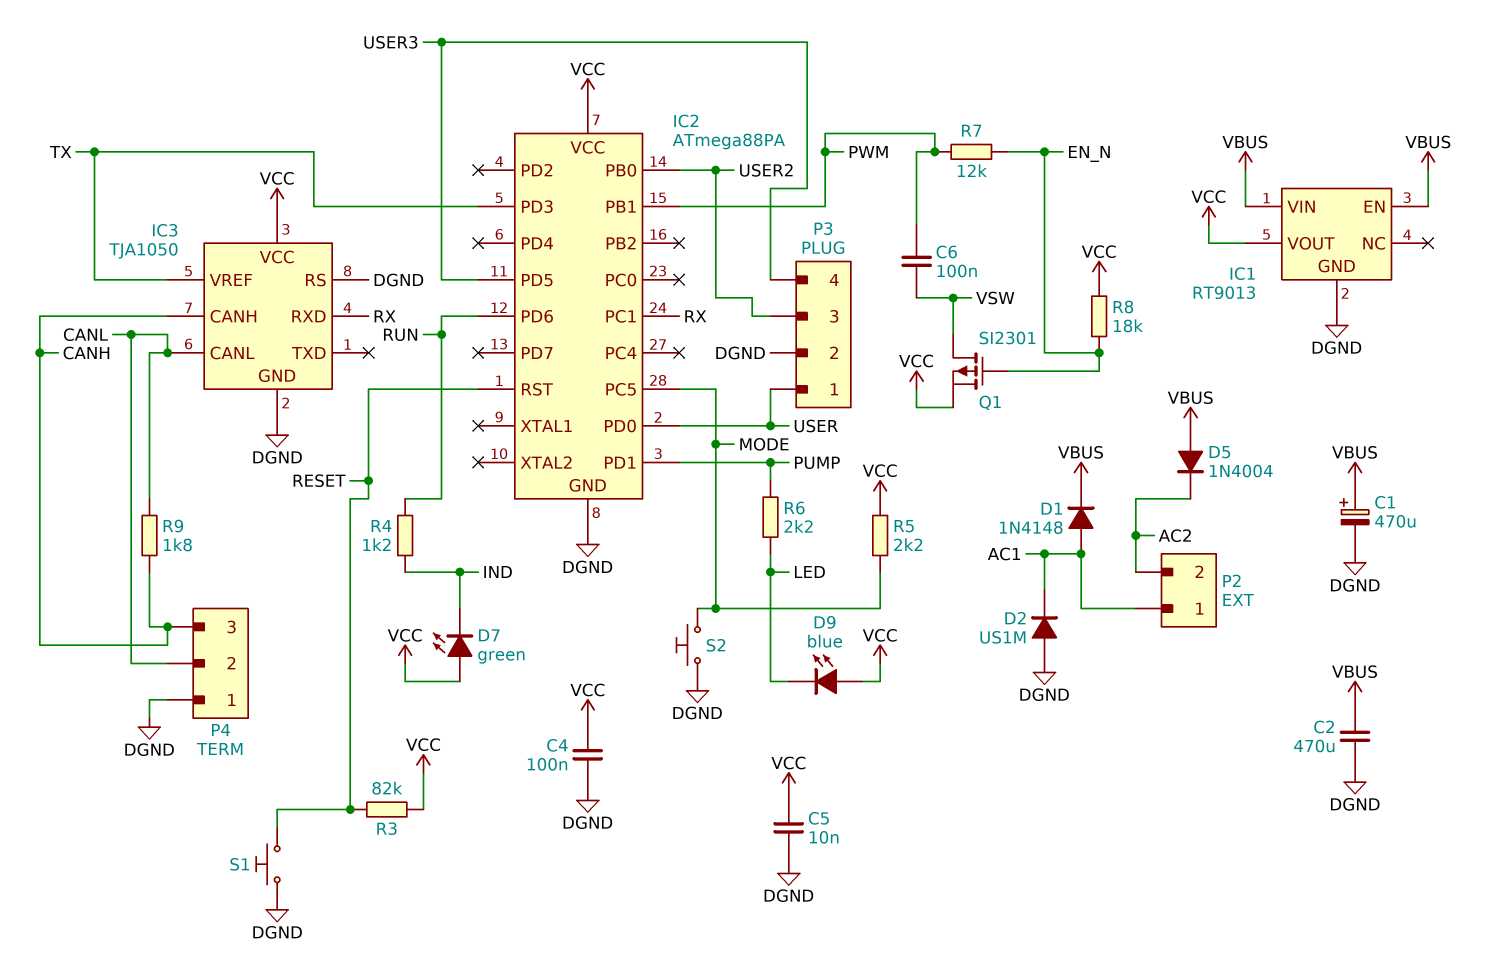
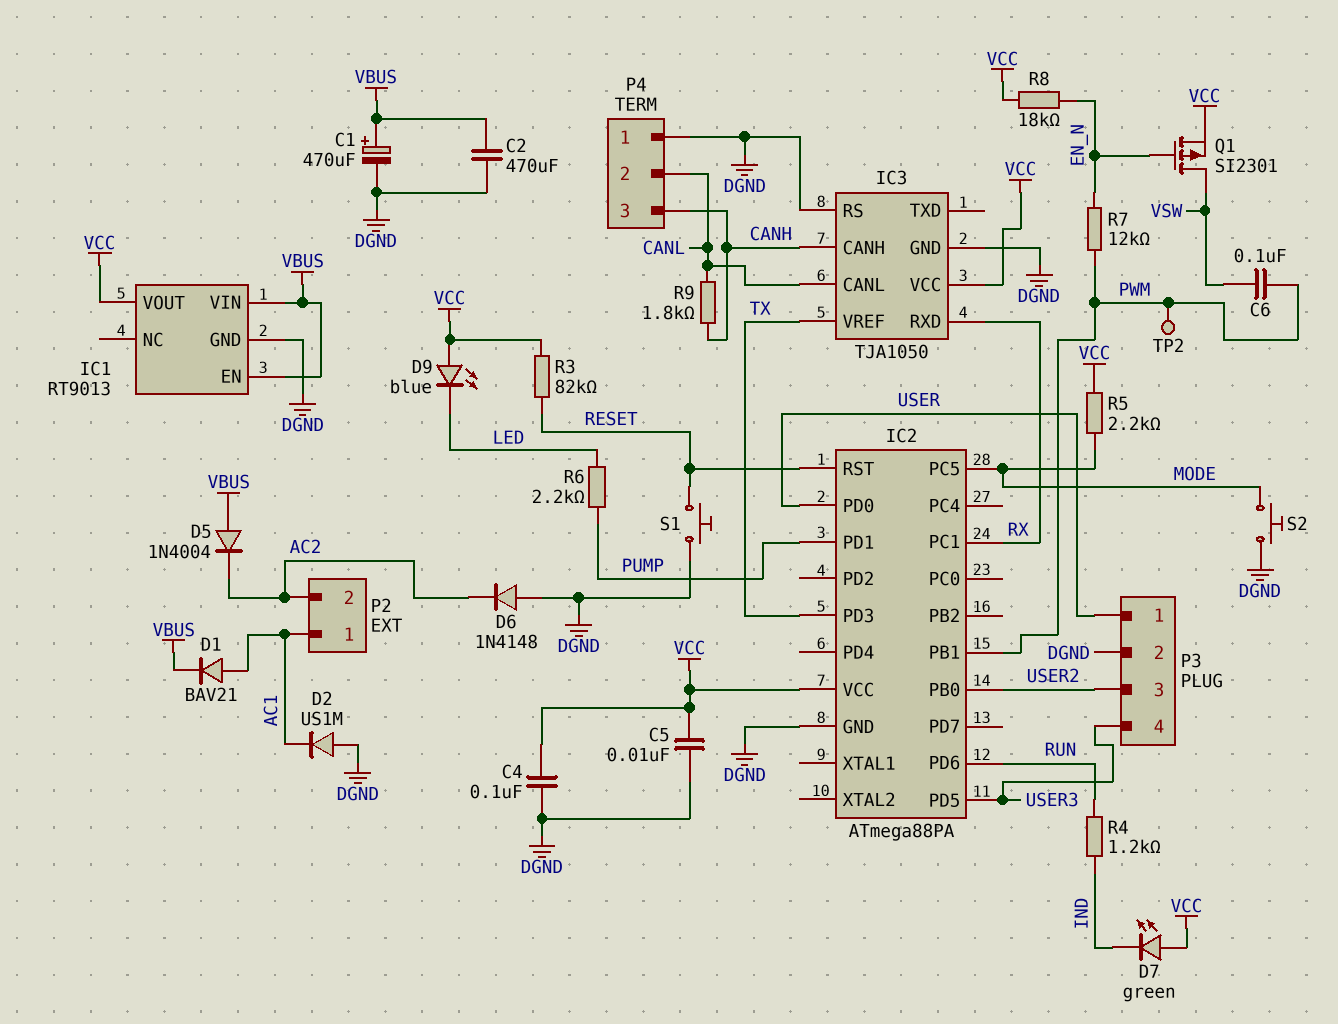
D1: diode 1N4148 (A AC1, K VBUS) -> diode BAV21 (A AC1, K VBUS)
D6: none -> diode 1N4148 (A DGND, K AC2)
TP2: none -> test point (PWM)

